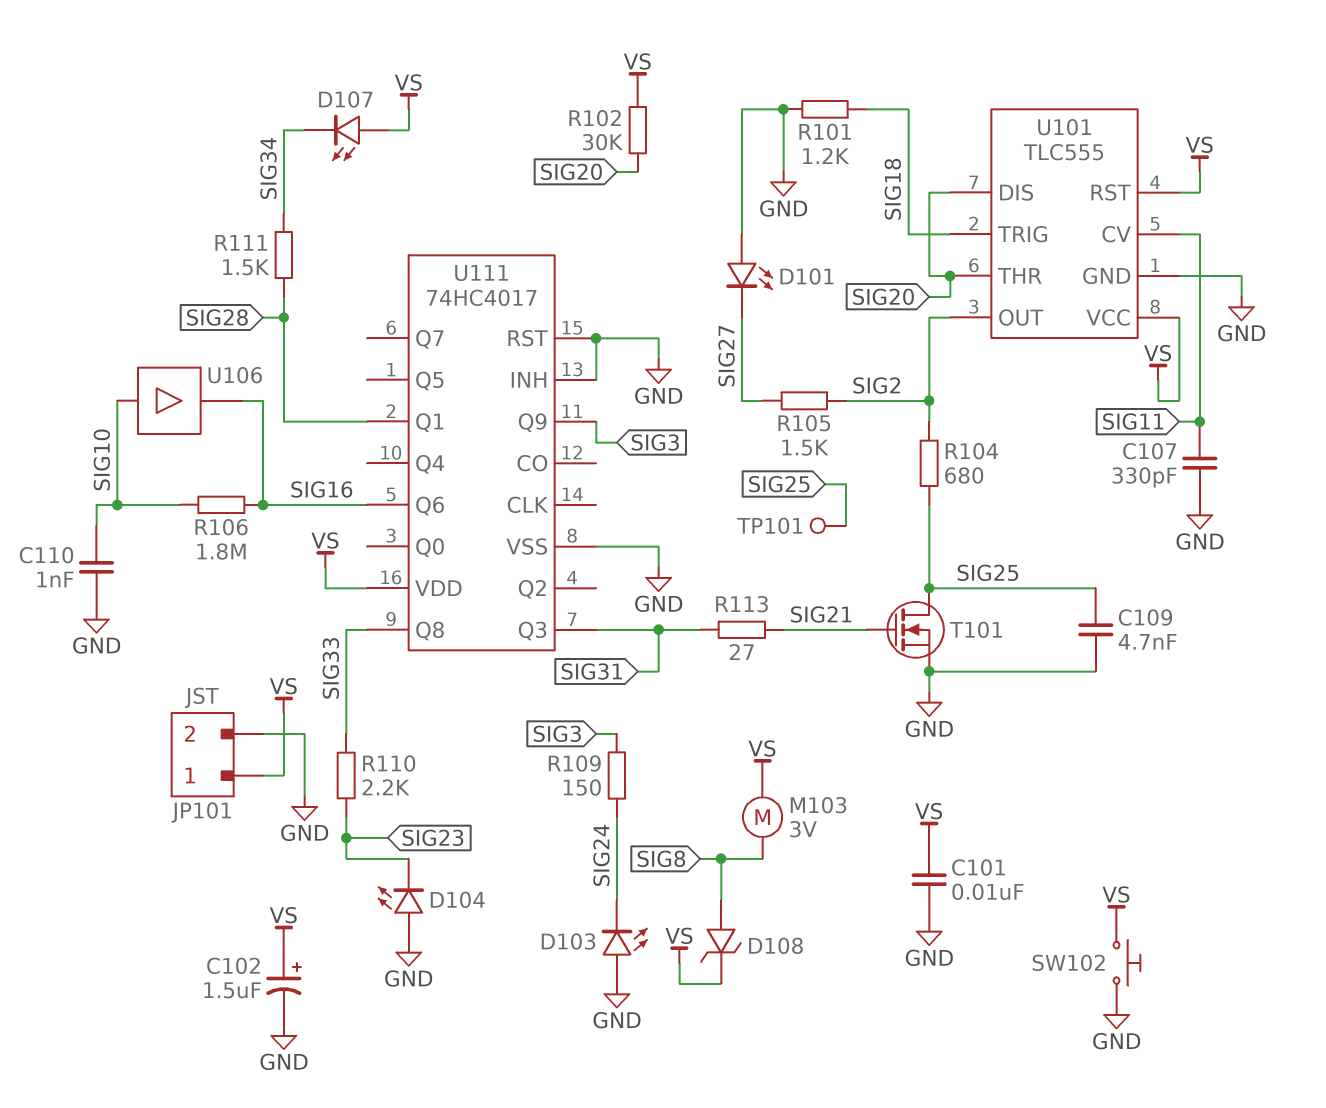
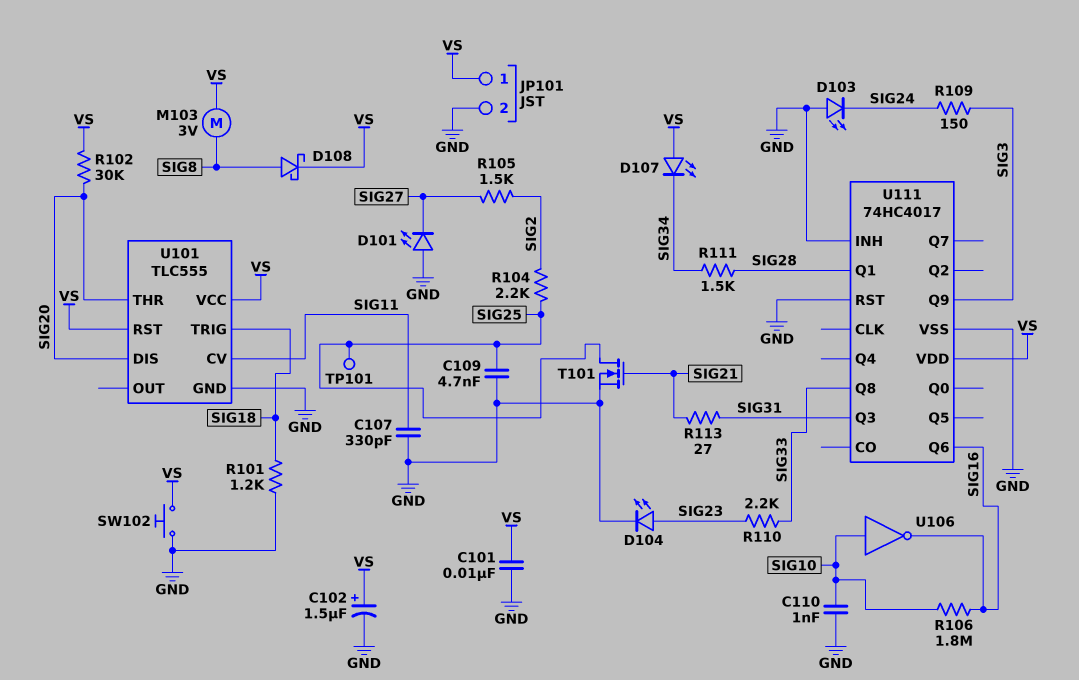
D104: LED (A GND, K SIG23) -> LED (A SIG23, K GND)
D108: zener (A SIG8, K VS) -> schottky (A SIG8, K VS)
R104: 680 (SIG2, SIG25) -> 2.2k (SIG2, SIG25)
U101 pin OUT: SIG2 -> none
U106: buffer (in SIG10, out SIG16) -> NOT (in SIG10, out SIG16)

